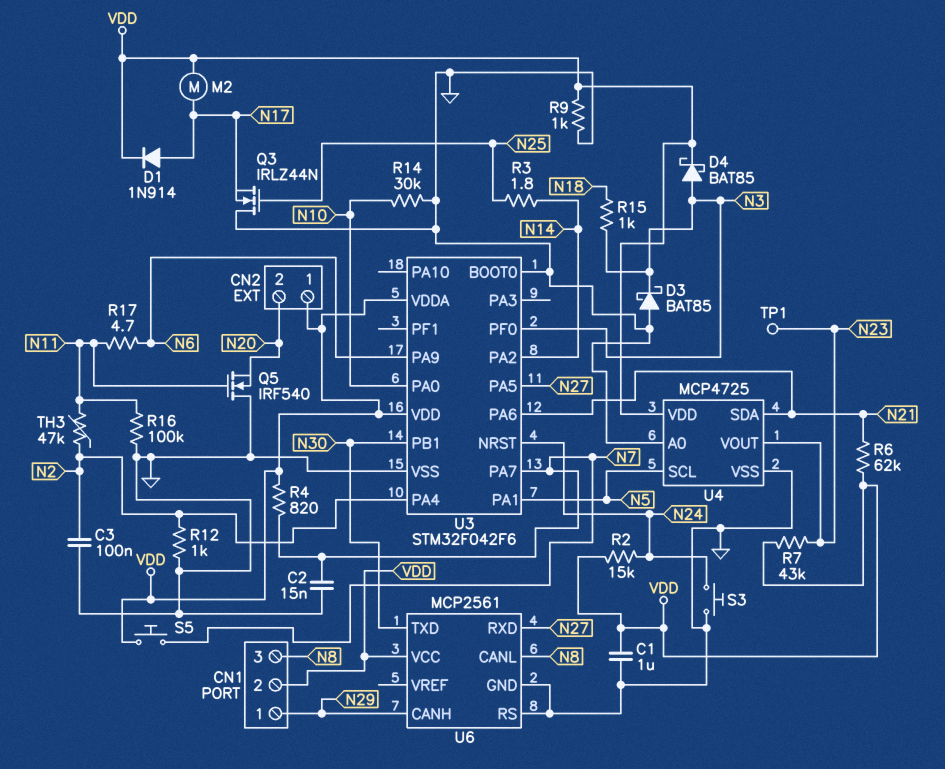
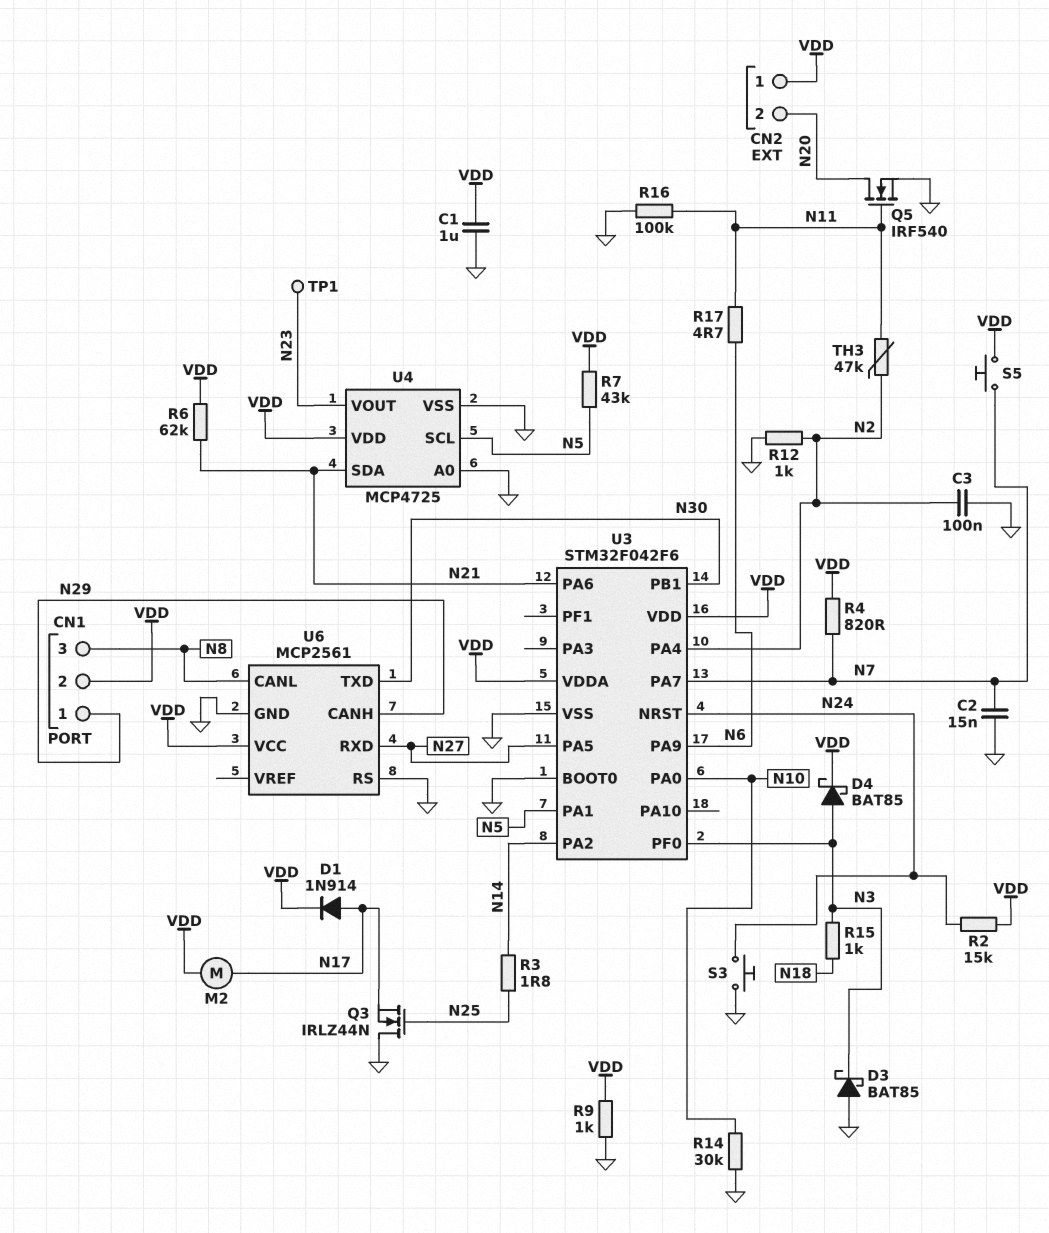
Q5: NMOS IRF540 (G N11, D GND, S N20) -> NMOS IRF540 (G N11, D N20, S GND)
R7: 43k (N23, VDD) -> 43k (N5, VDD)

